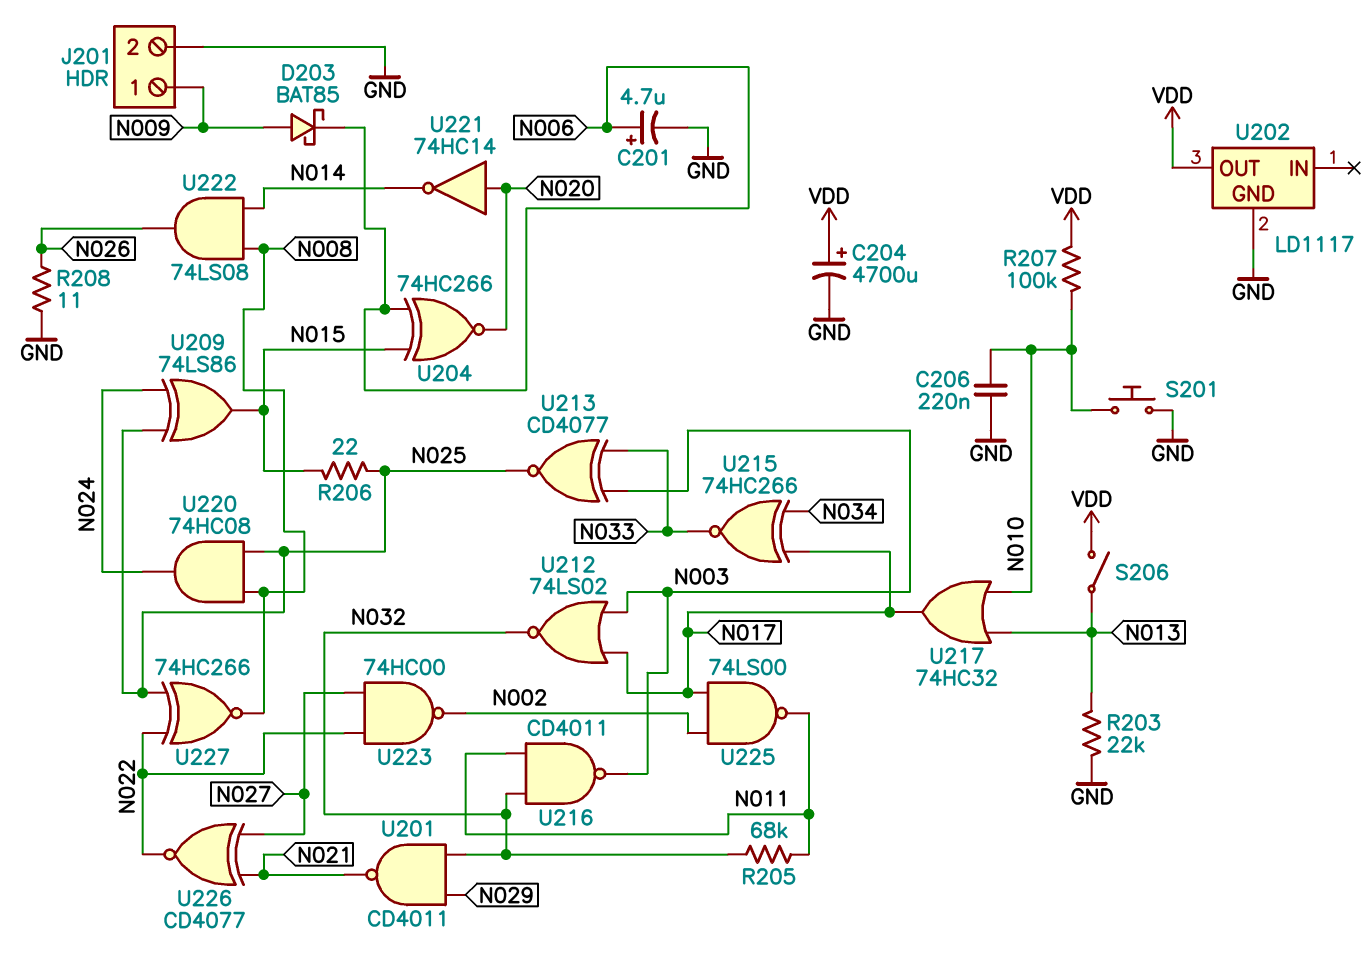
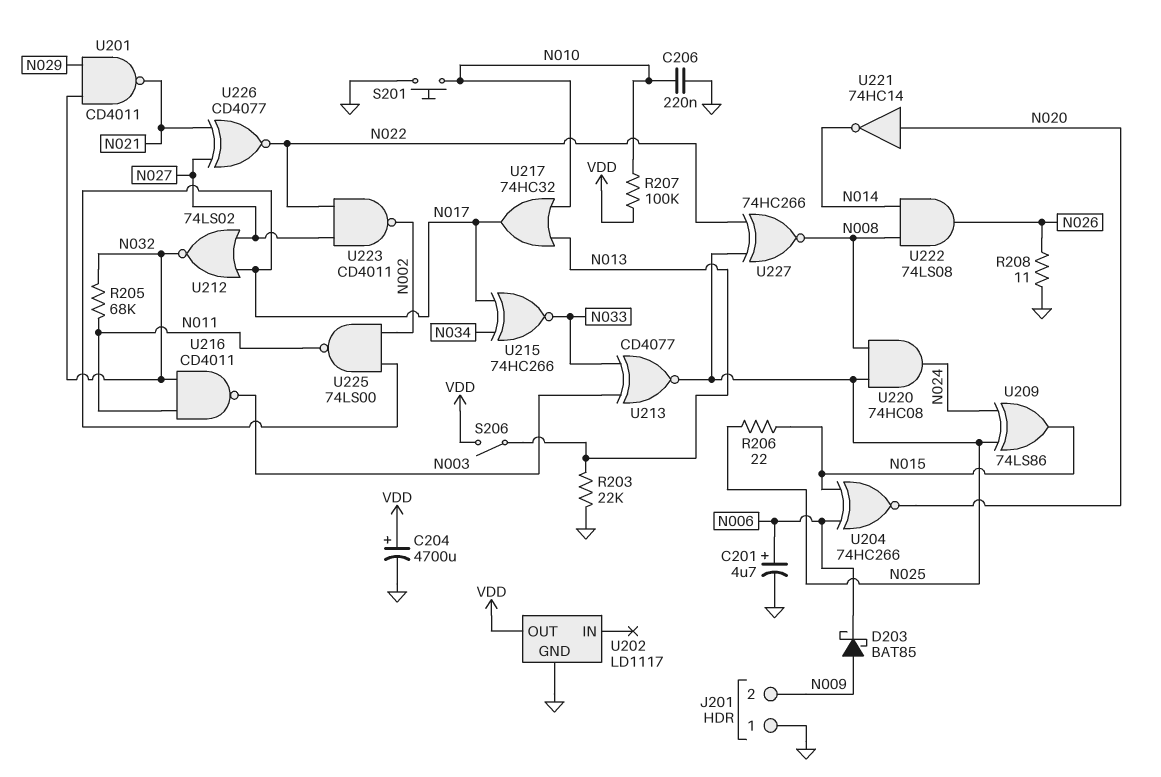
J201 pin 1: N009 -> GND
J201 pin 2: GND -> N009
U212: NOR 74LS02 (in N003, in N017, out N032) -> NOR 74LS02 (in N017, in N027, out N032)
U223: NAND 74HC00 (in N022, in N027, out N002) -> NAND CD4011 (in N022, in N027, out N002)

